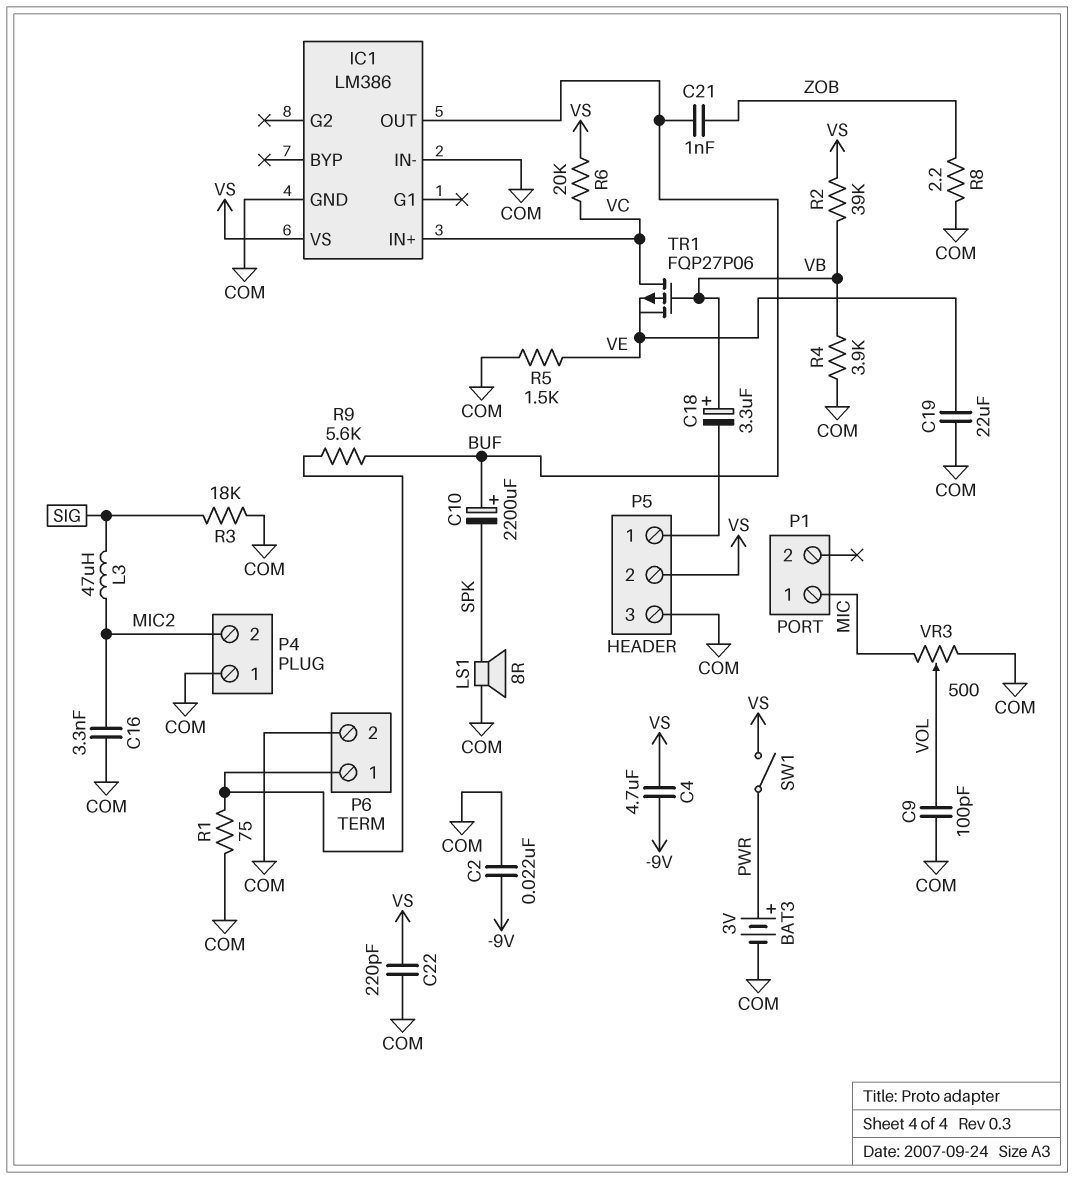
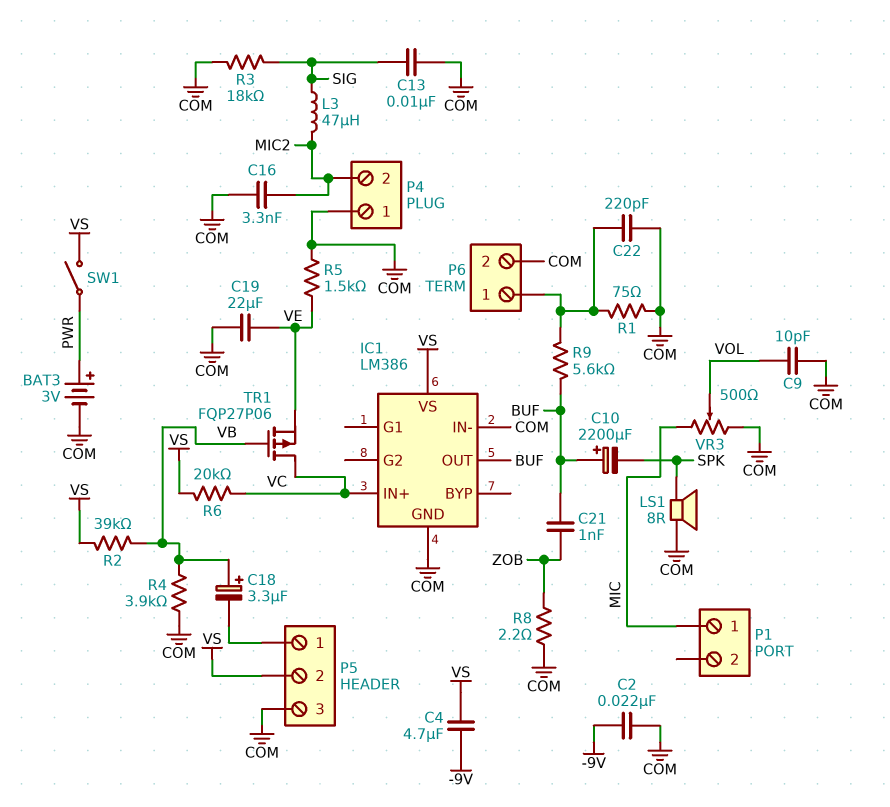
C9: 100pF (COM, VOL) -> 10pF (COM, VOL)
C13: none -> 10nF (COM, SIG)
C22: 220pF (COM, VS) -> 220pF (COM, P6/1)

